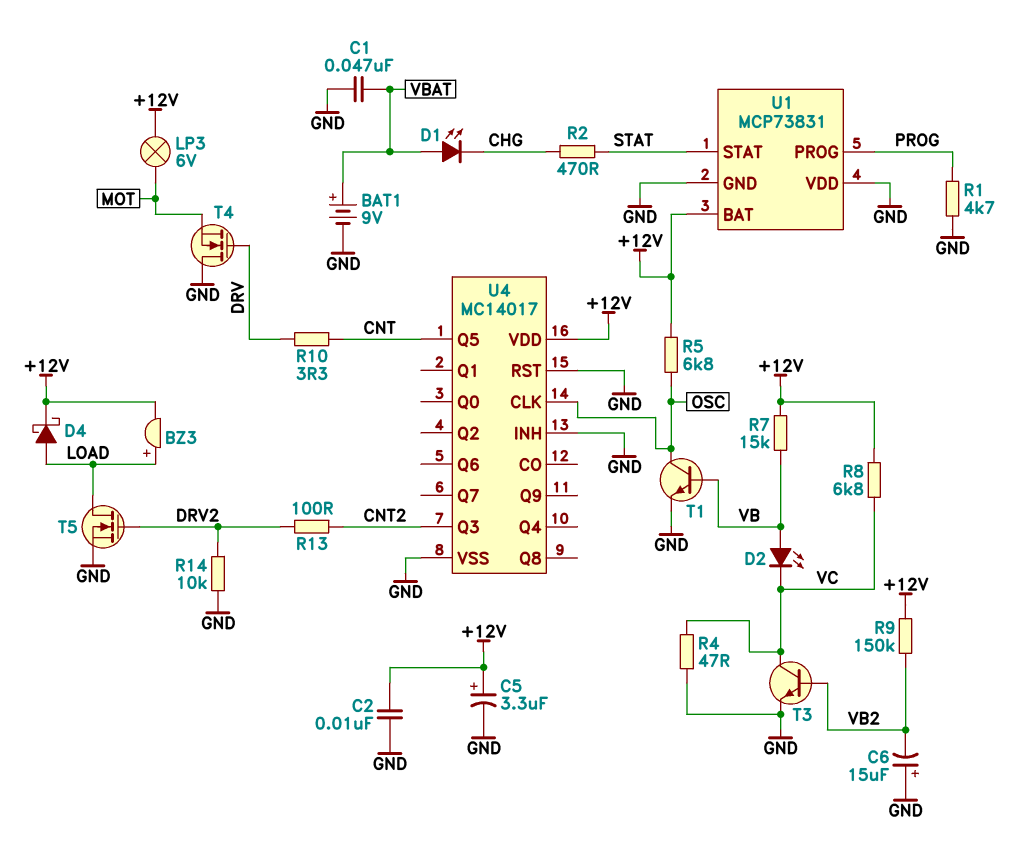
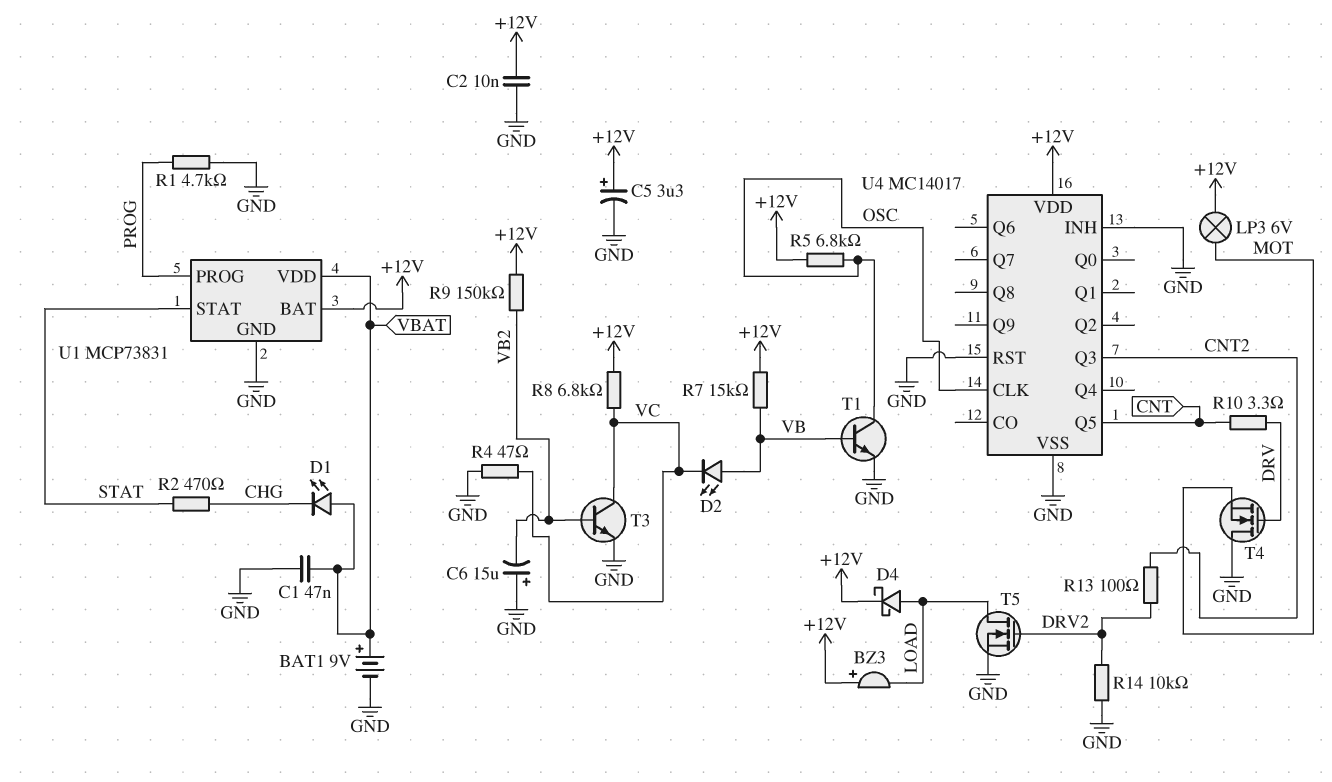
BZ3: buzzer (plus LOAD, minus +12V) -> buzzer (plus +12V, minus LOAD)
U1 pin VDD: GND -> VBAT

